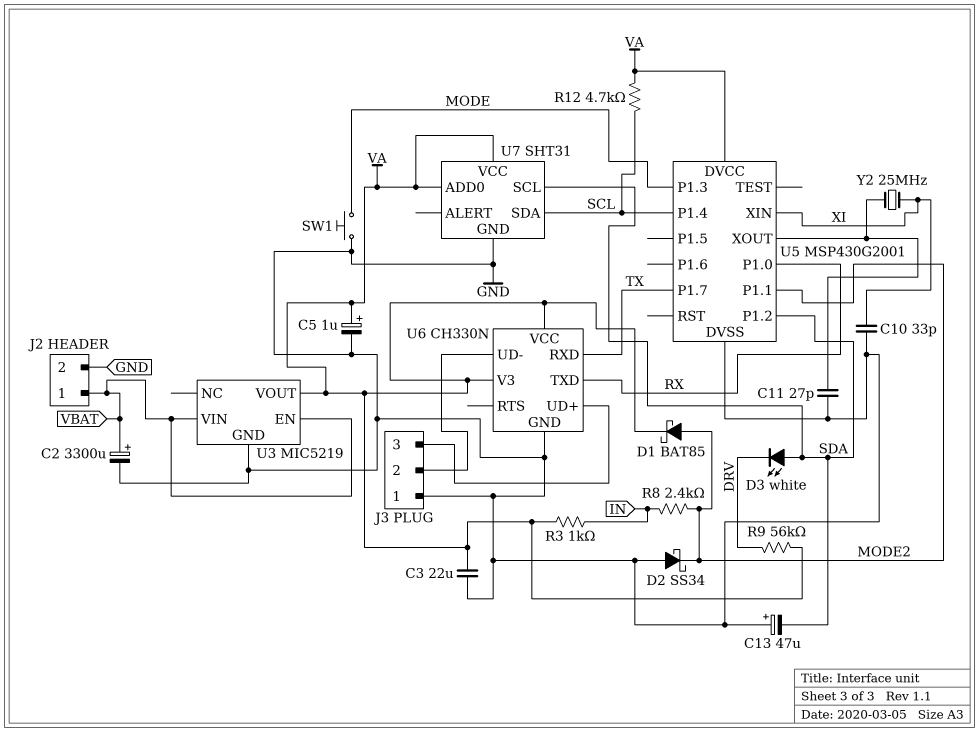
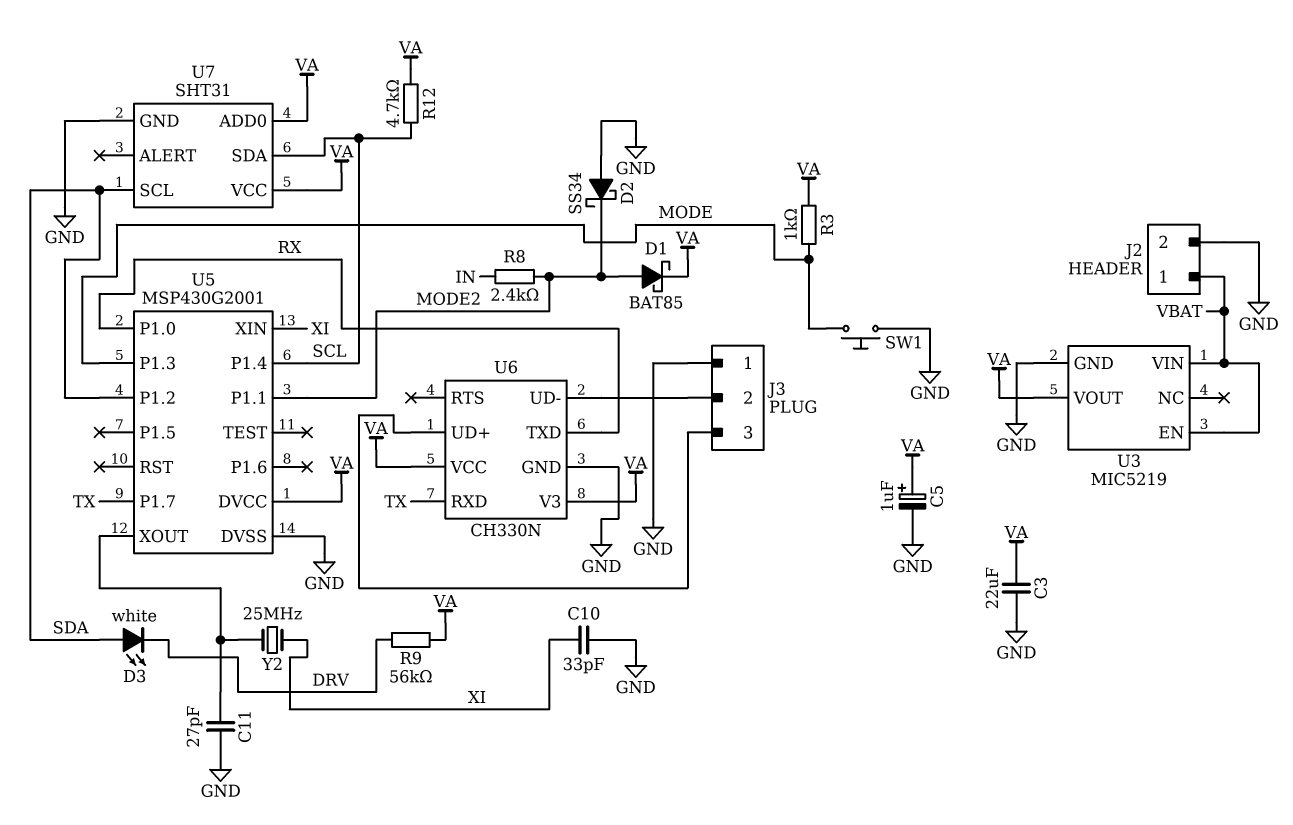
C2: 3300uF (plus VBAT, minus GND) -> none
C13: 47uF (plus GND, minus SDA) -> none
R3: 1k (IN, VA) -> 1k (MODE, VA)

